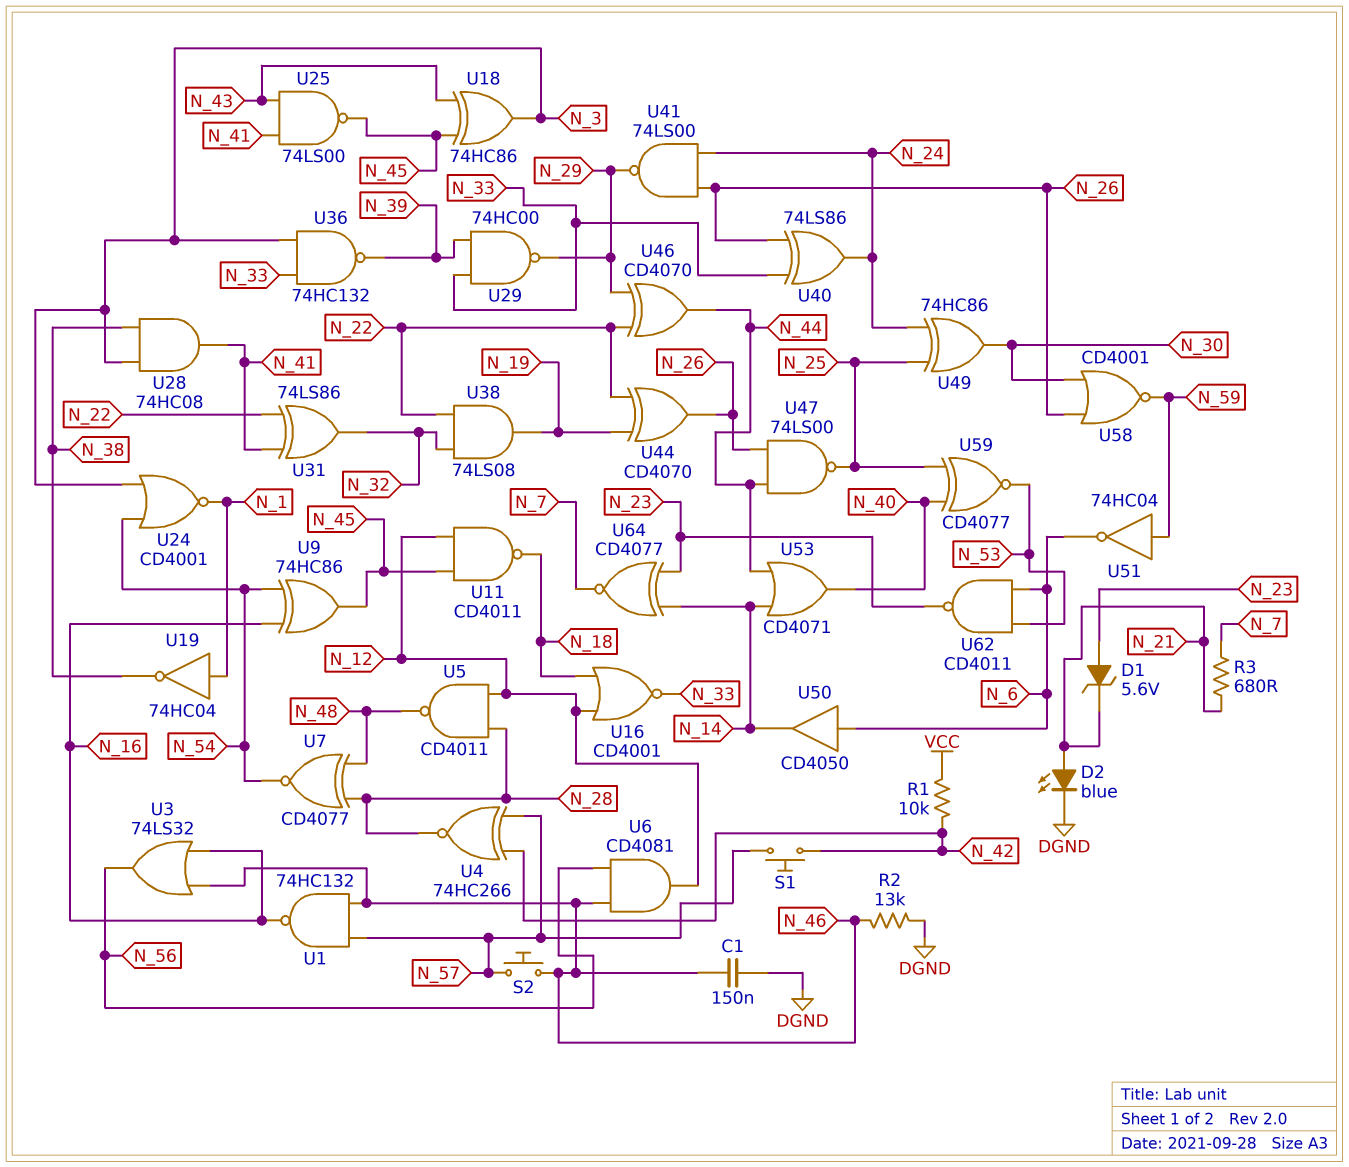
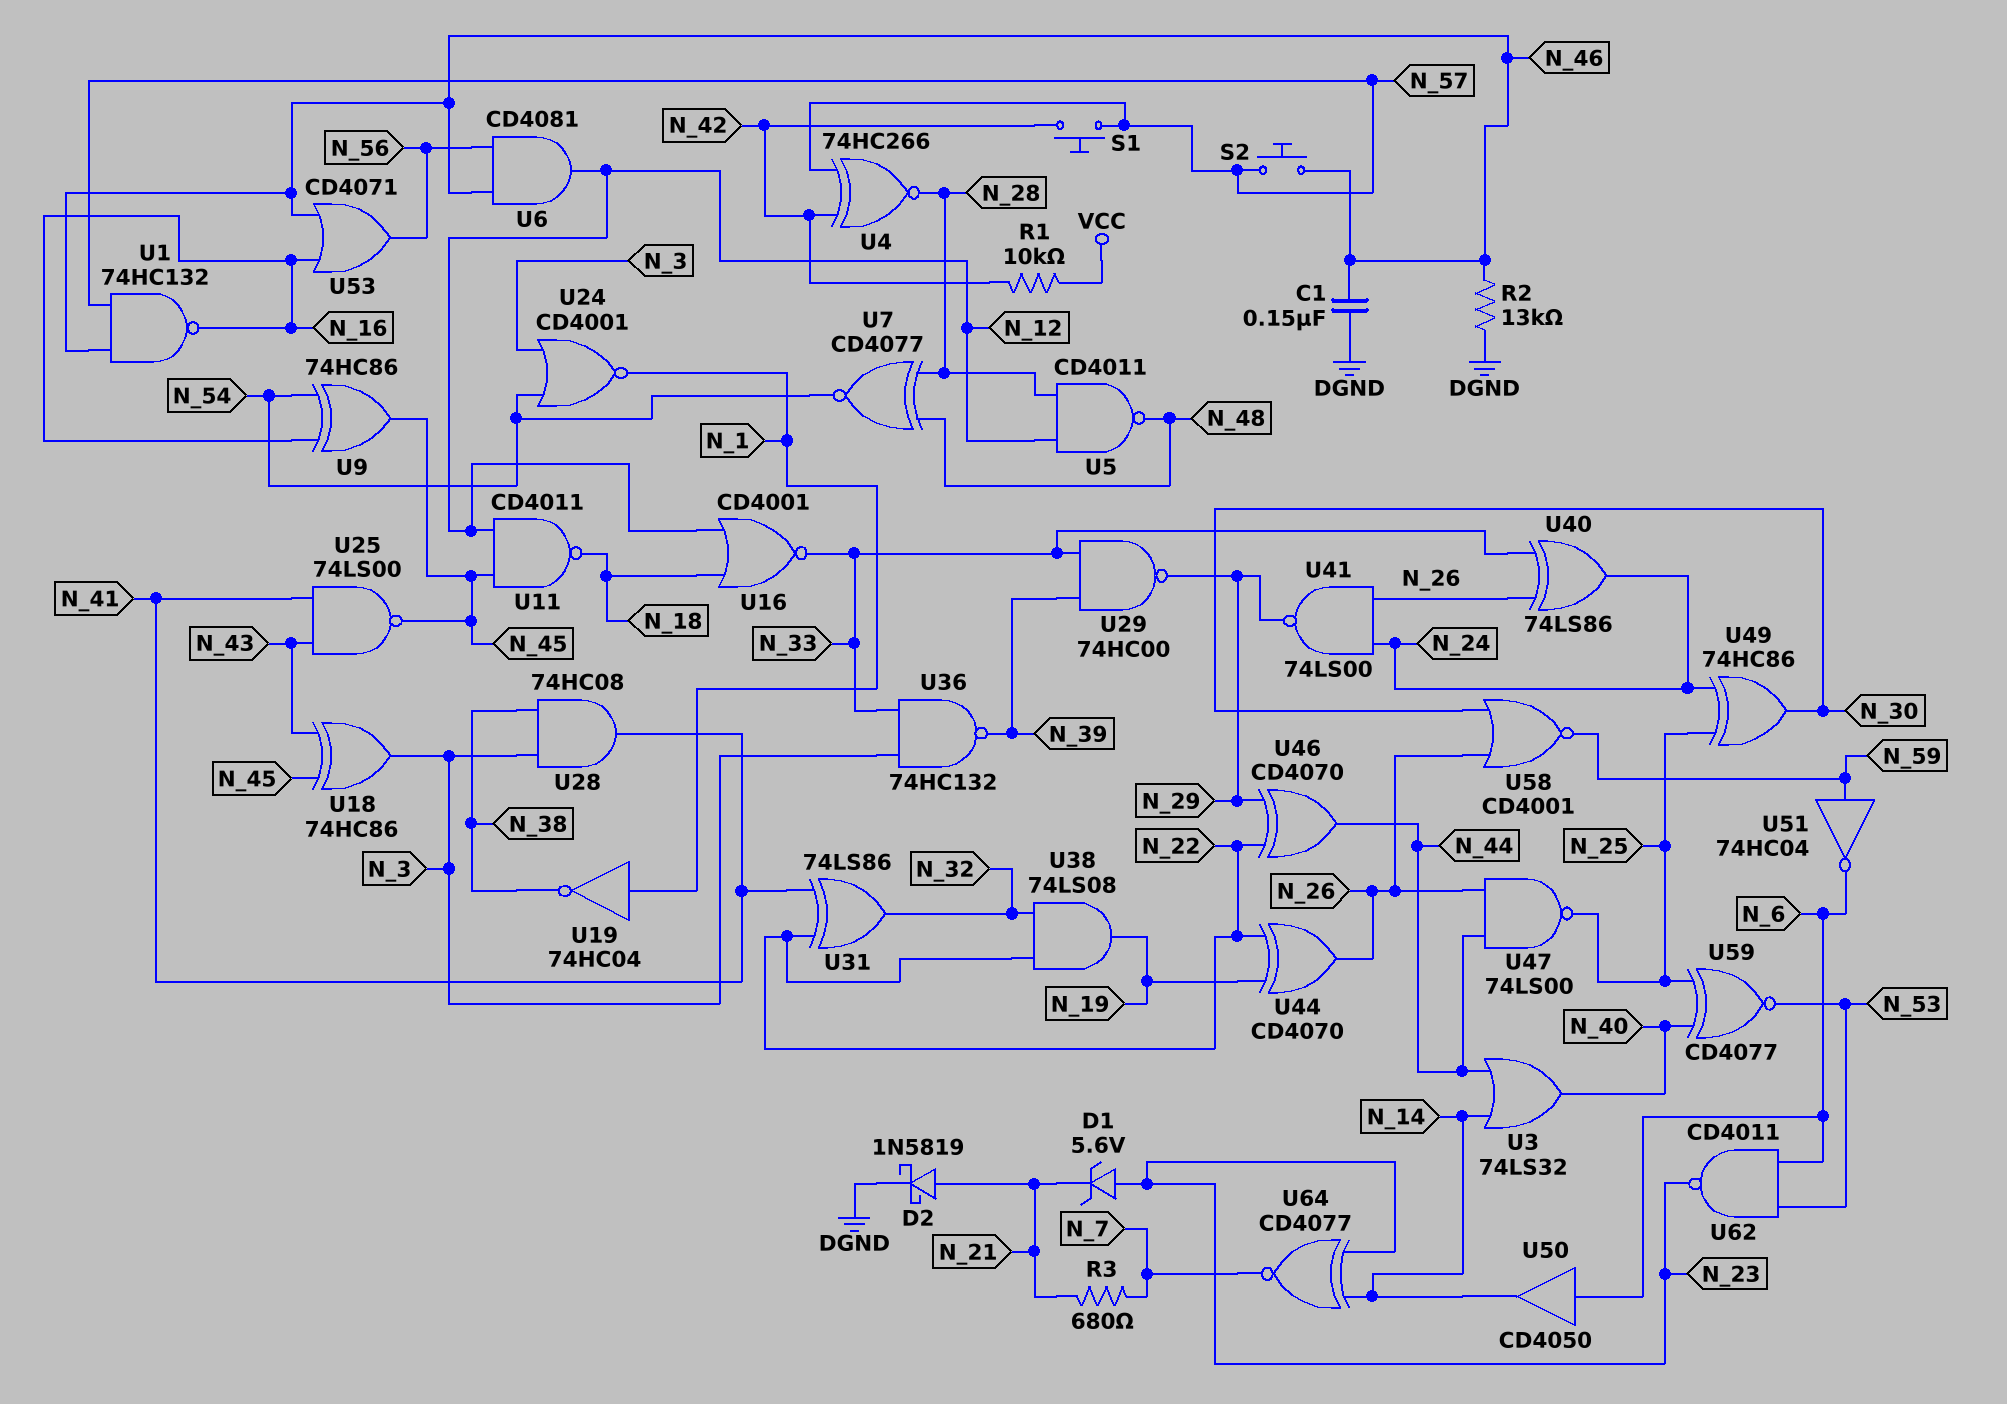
D2: LED blue (A N_21, K DGND) -> schottky 1N5819 (A N_21, K DGND)
U3: OR 74LS32 (in N_16, in N_46, out N_56) -> OR 74LS32 (in N_14, in N_44, out N_40)
U53: OR CD4071 (in N_14, in N_44, out N_40) -> OR CD4071 (in N_16, in N_46, out N_56)

